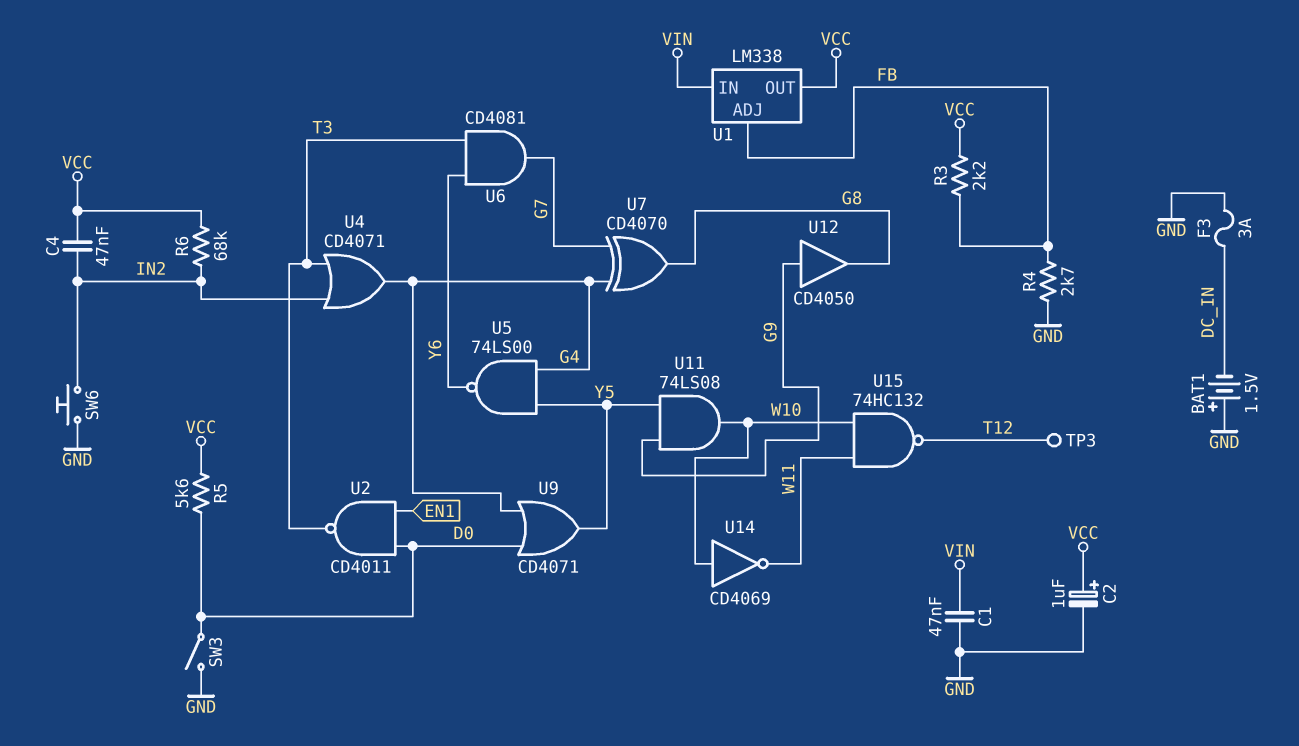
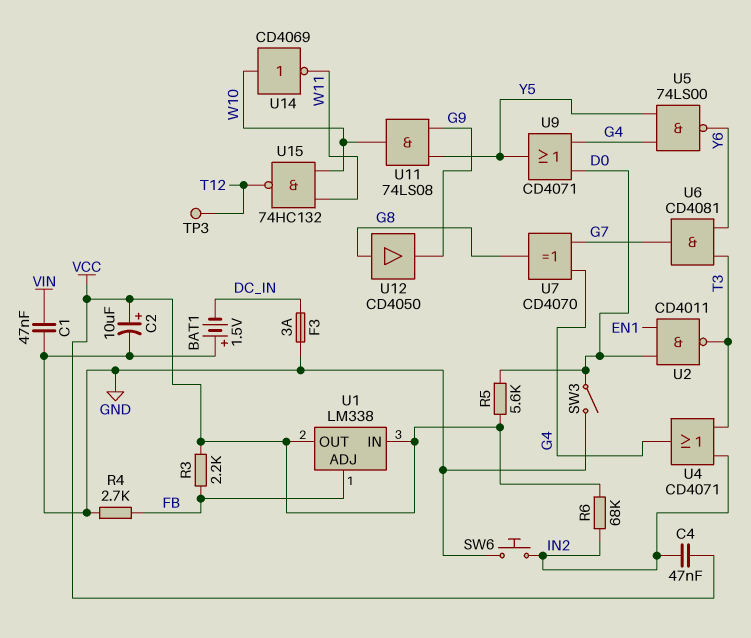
C2: 1uF (plus VCC, minus GND) -> 10uF (plus VCC, minus GND)
U1 pin IN: VIN -> VCC
U12: buffer CD4050 (in G9, out G8) -> buffer CD4050 (in G8, out G9)

